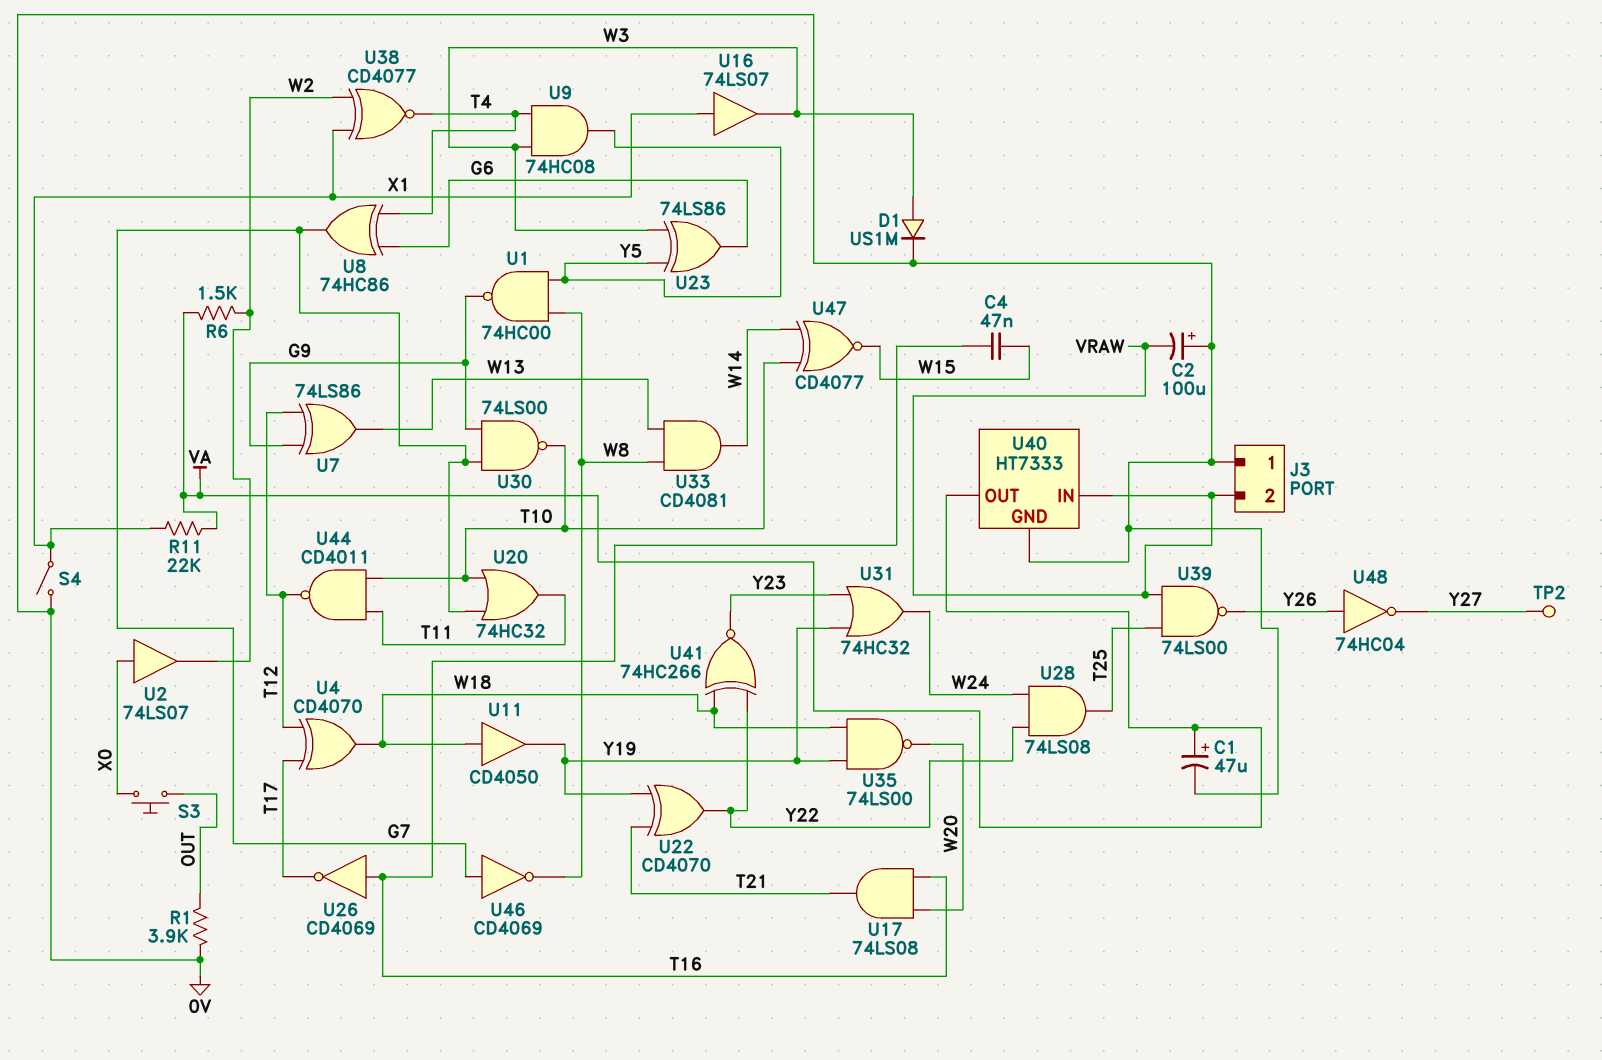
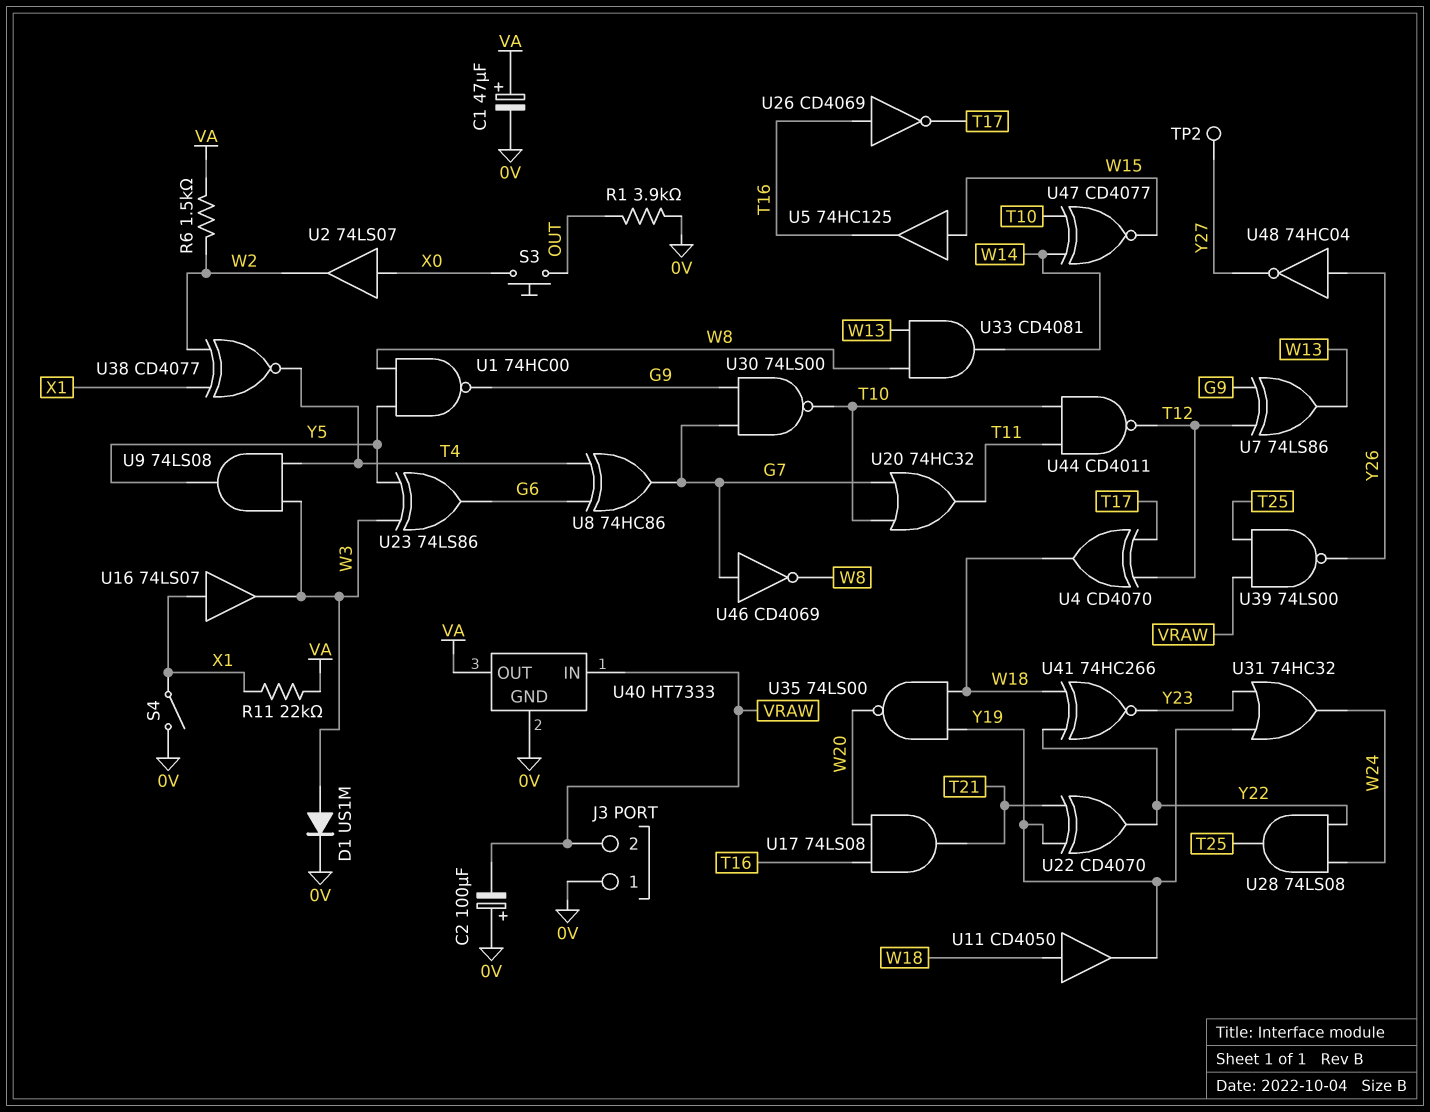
C4: 47nF (T16, W15) -> none
U5: none -> buffer 74HC125 (in W15, out T16)
U9: AND 74HC08 (in T4, in W3, out Y5) -> AND 74LS08 (in T4, in W3, out Y5)

